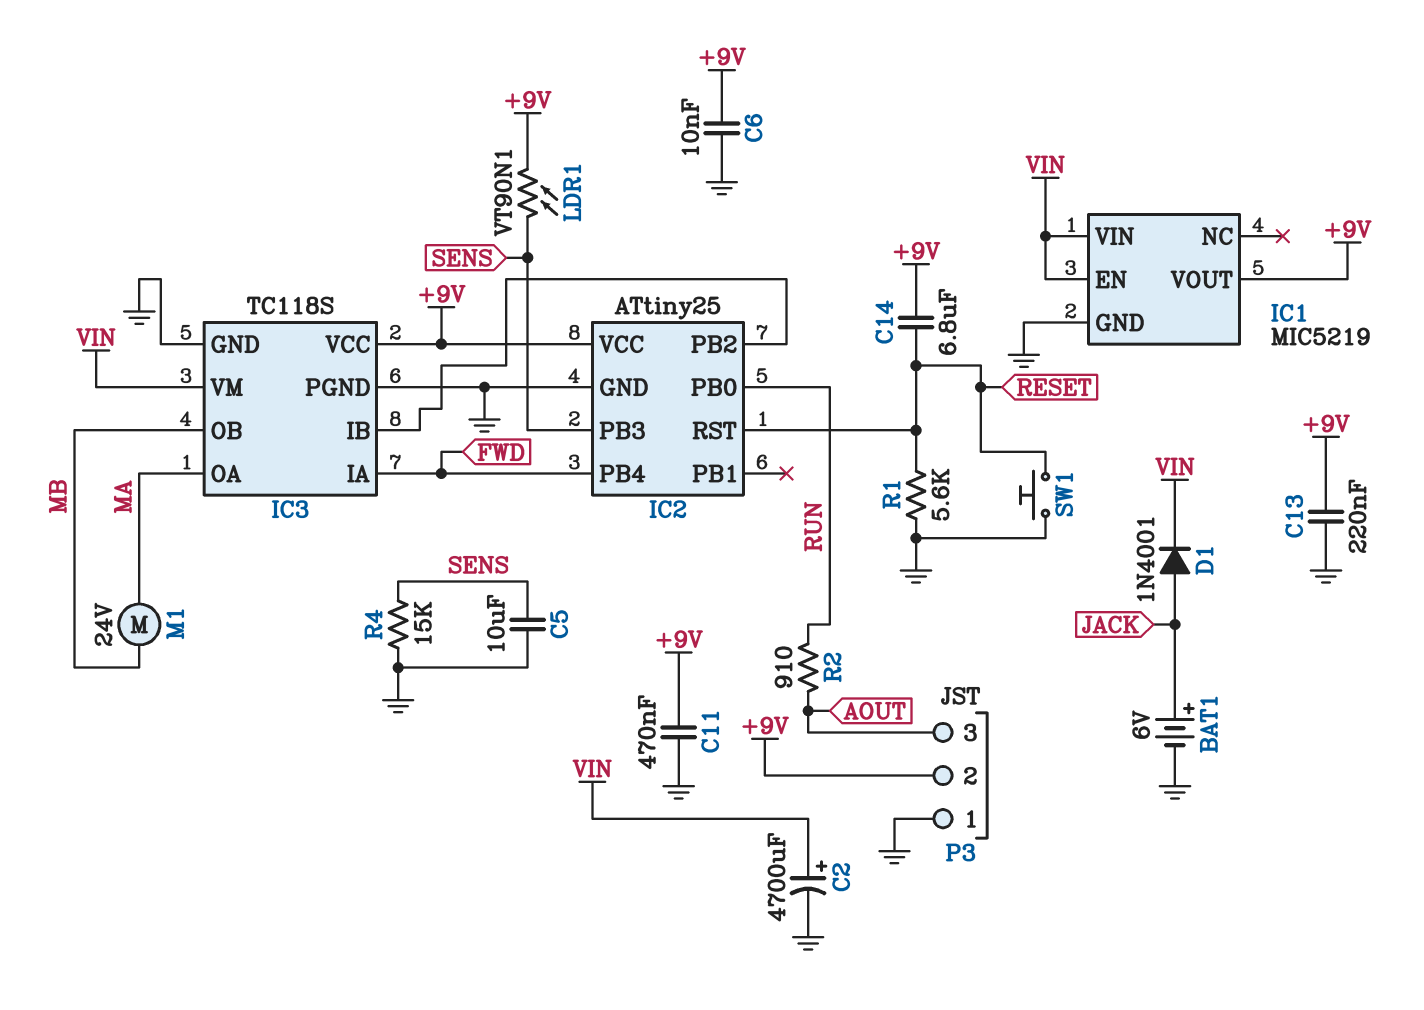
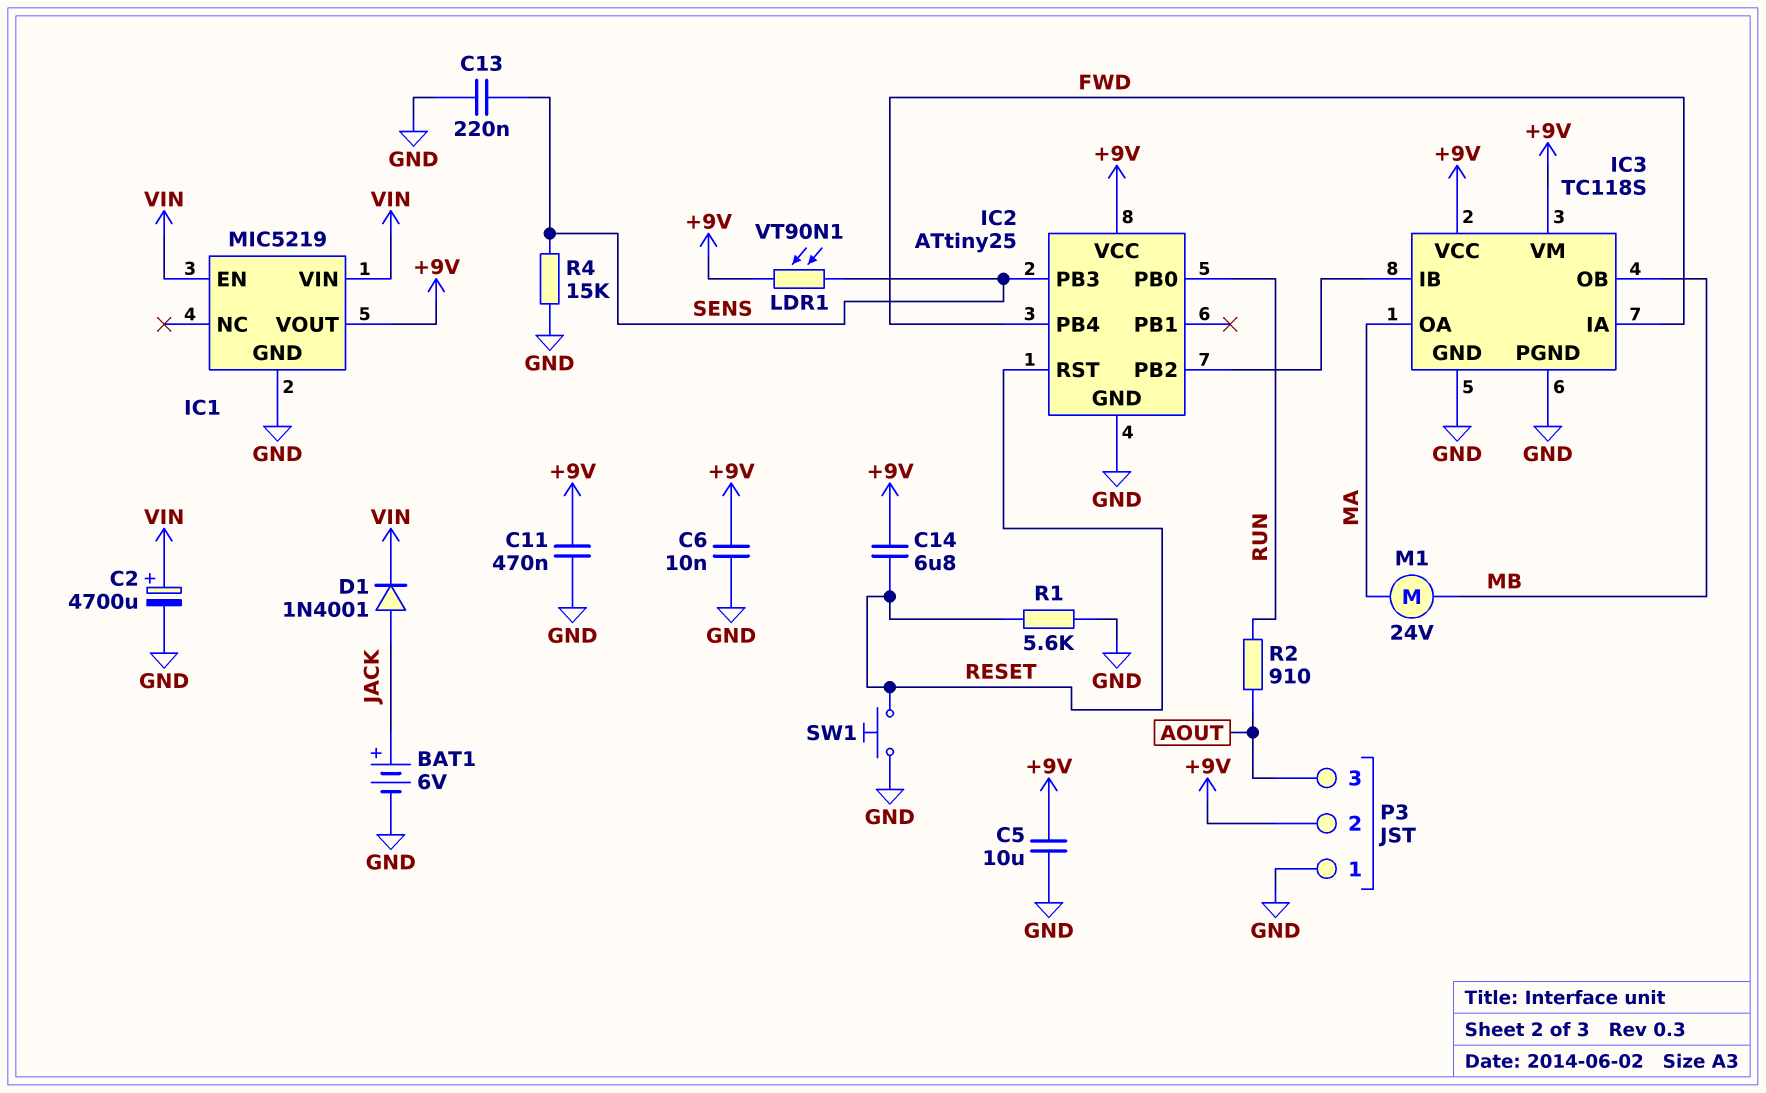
C5: 10uF (GND, SENS) -> 10uF (+9V, GND)
C13: 220nF (+9V, GND) -> 220nF (GND, SENS)
IC3 pin VM: VIN -> +9V

